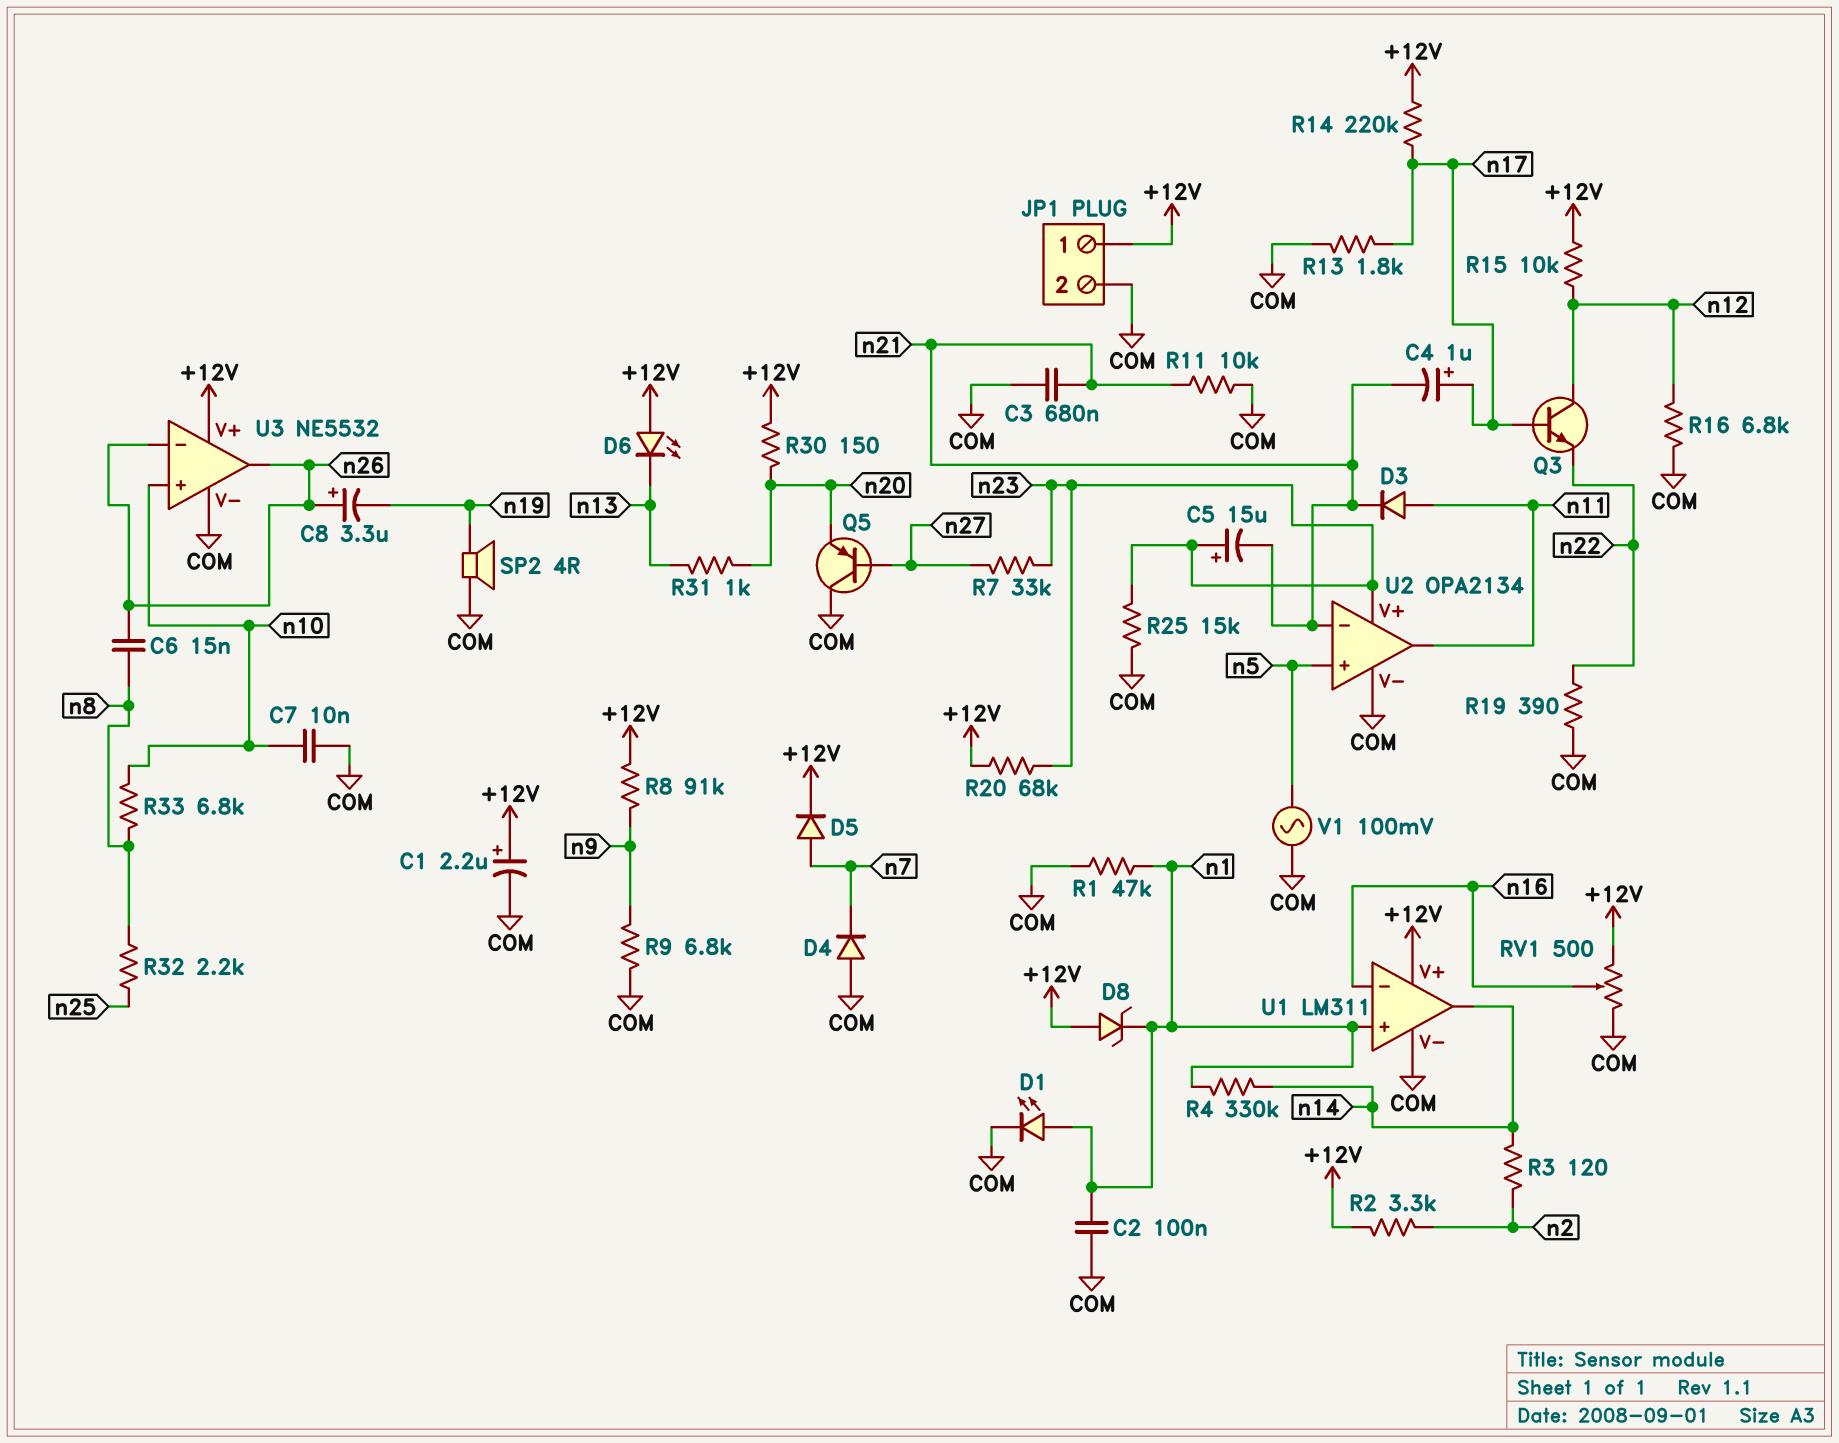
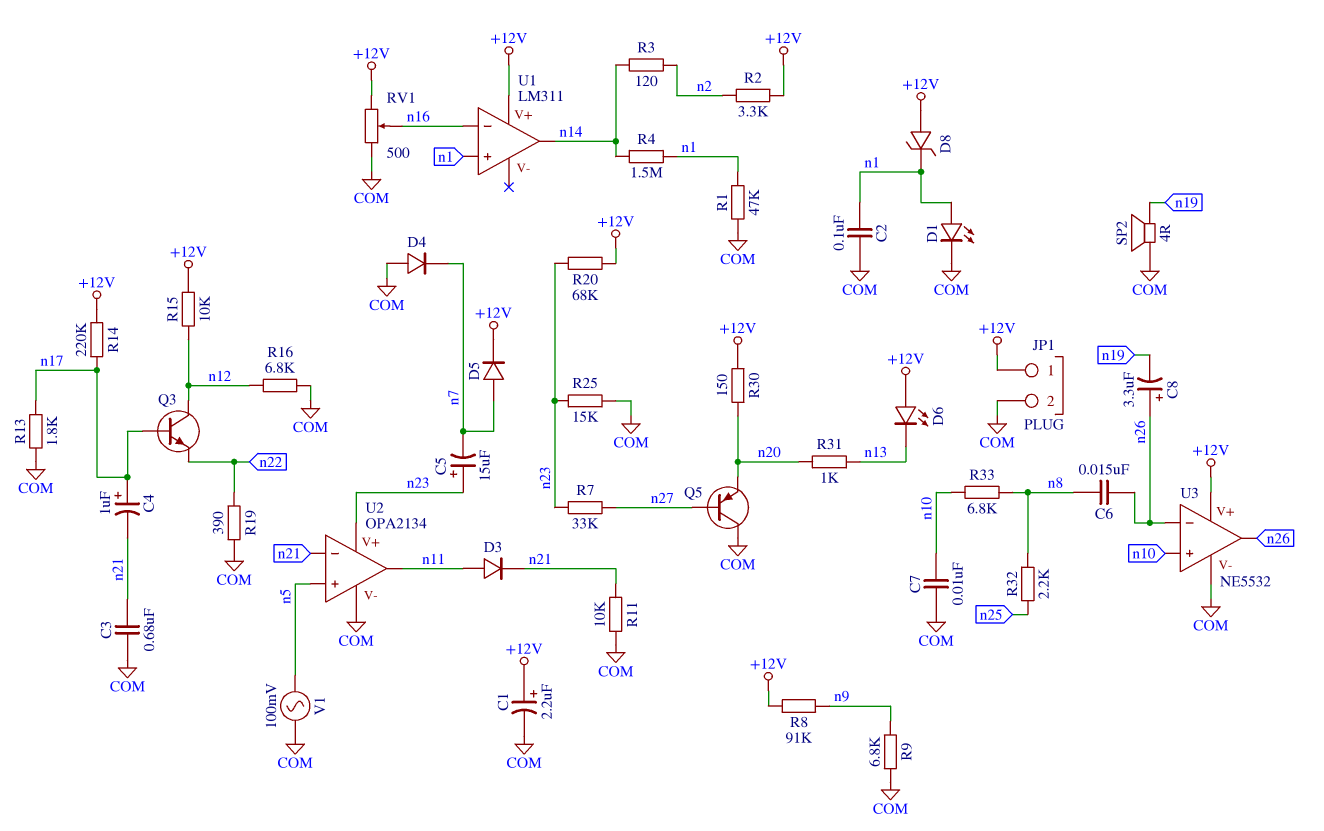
C5: 15uF (plus n23, minus n21) -> 15uF (plus n23, minus n7)
R4: 330k (n1, n14) -> 1.5M (n1, n14)
U1 pin V-: COM -> none

